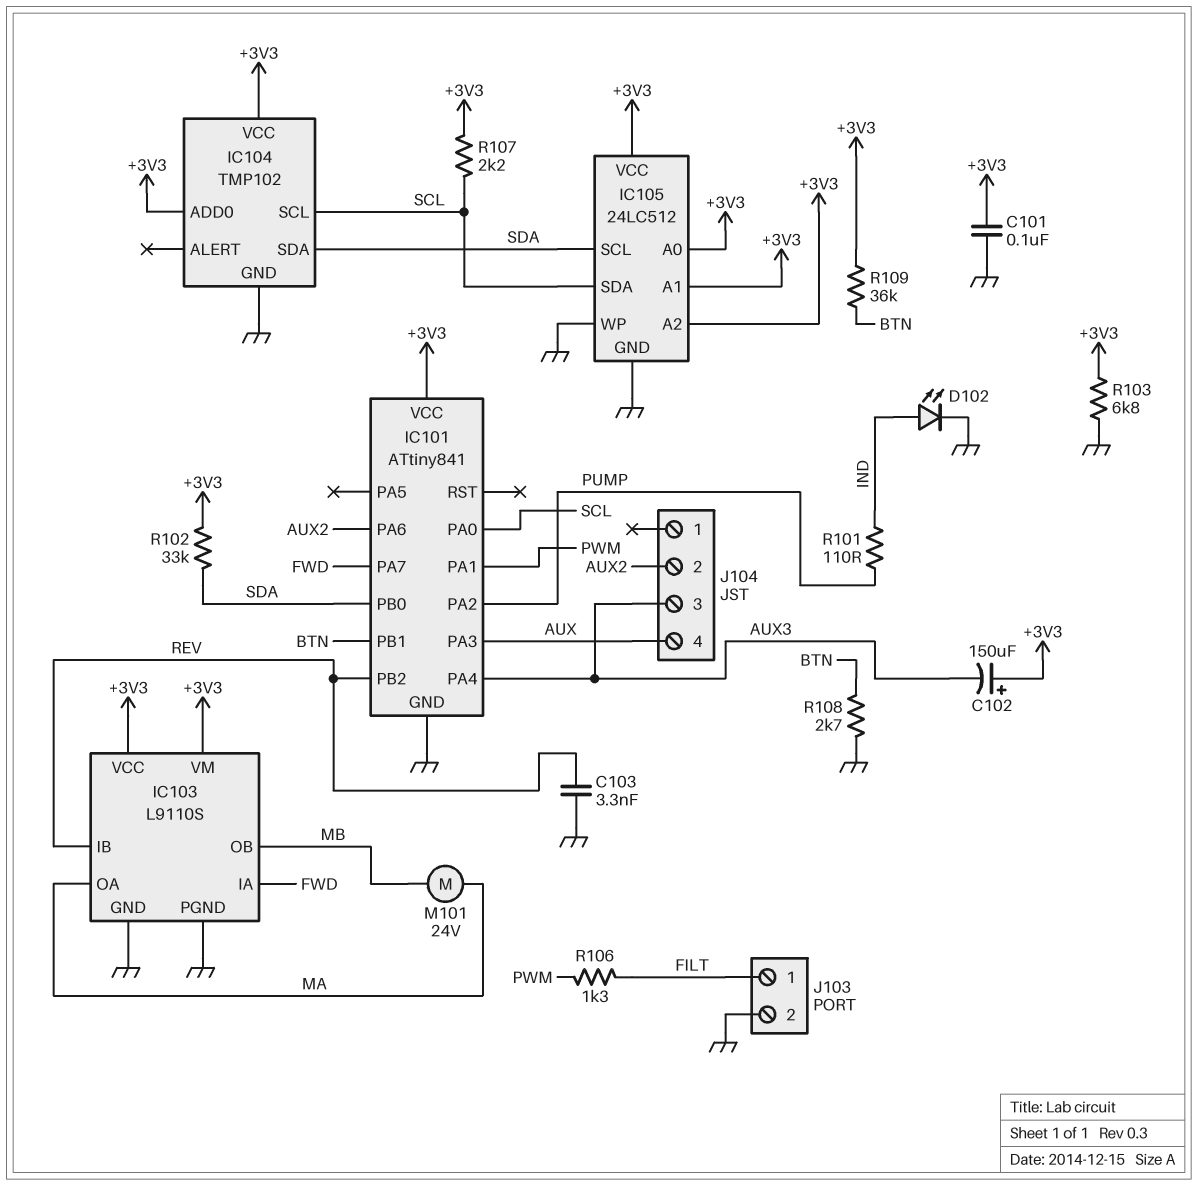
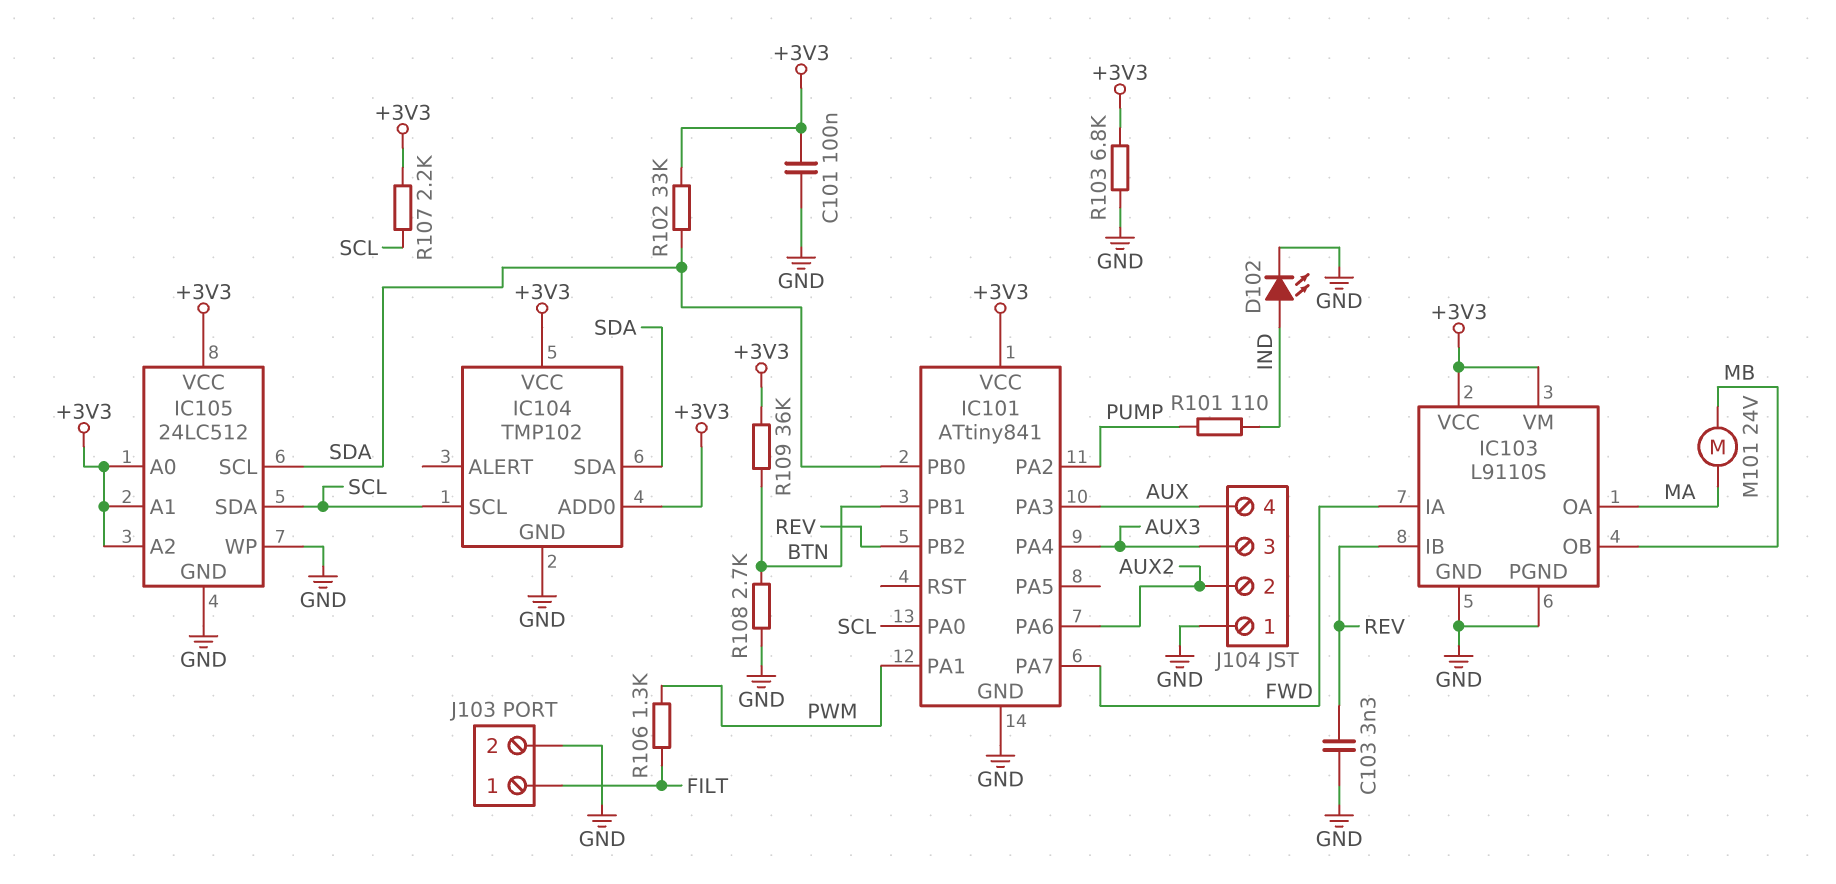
C102: 150uF (plus +3V3, minus AUX3) -> none
J104 pin 1: none -> GND

